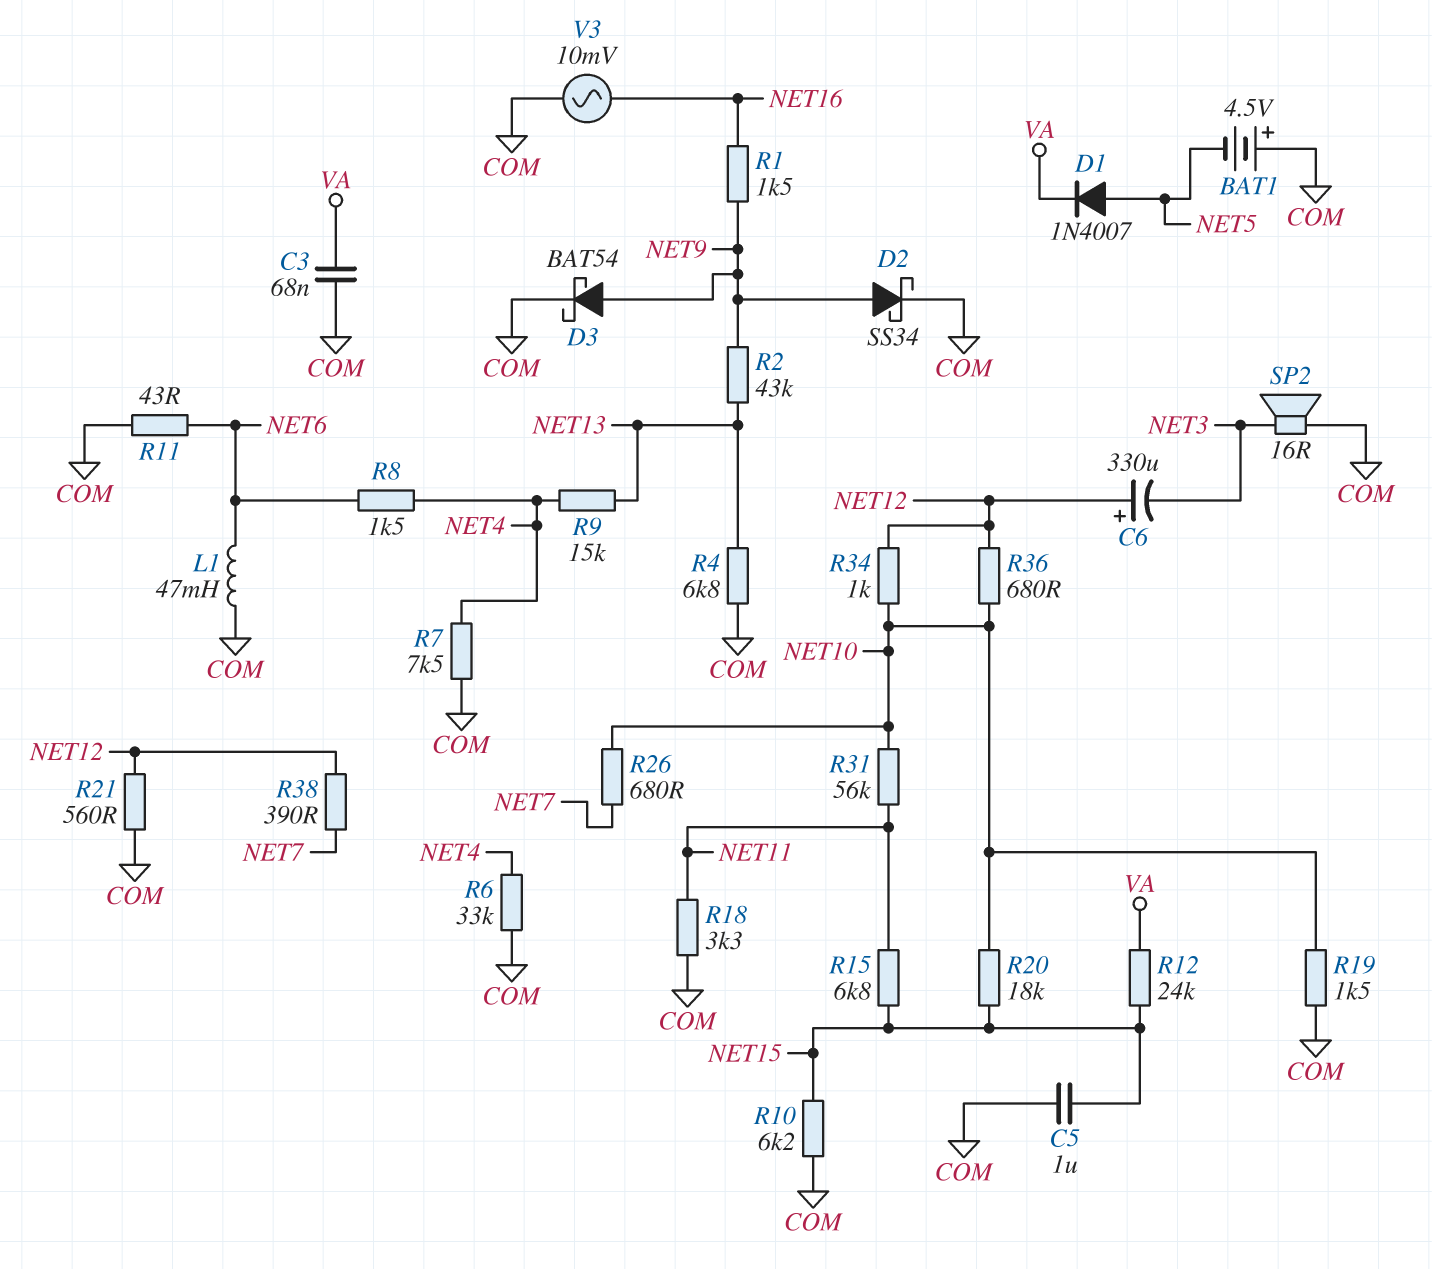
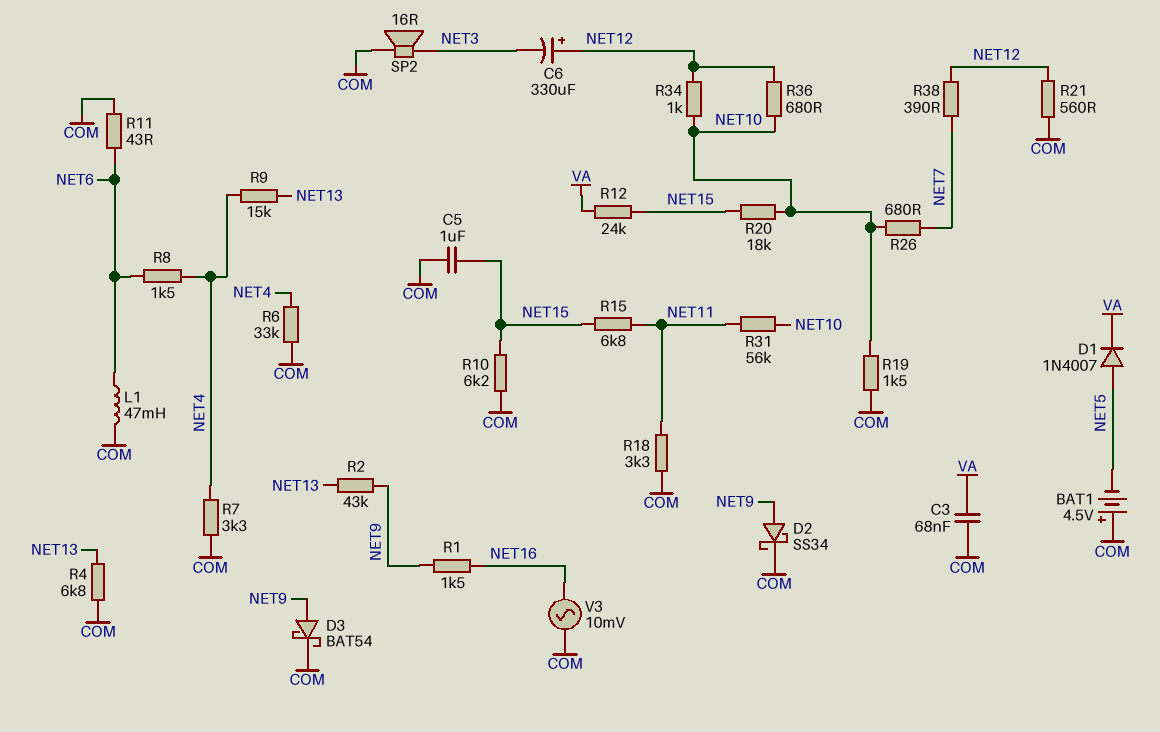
R7: 7.5k (COM, NET4) -> 3.3k (COM, NET4)

